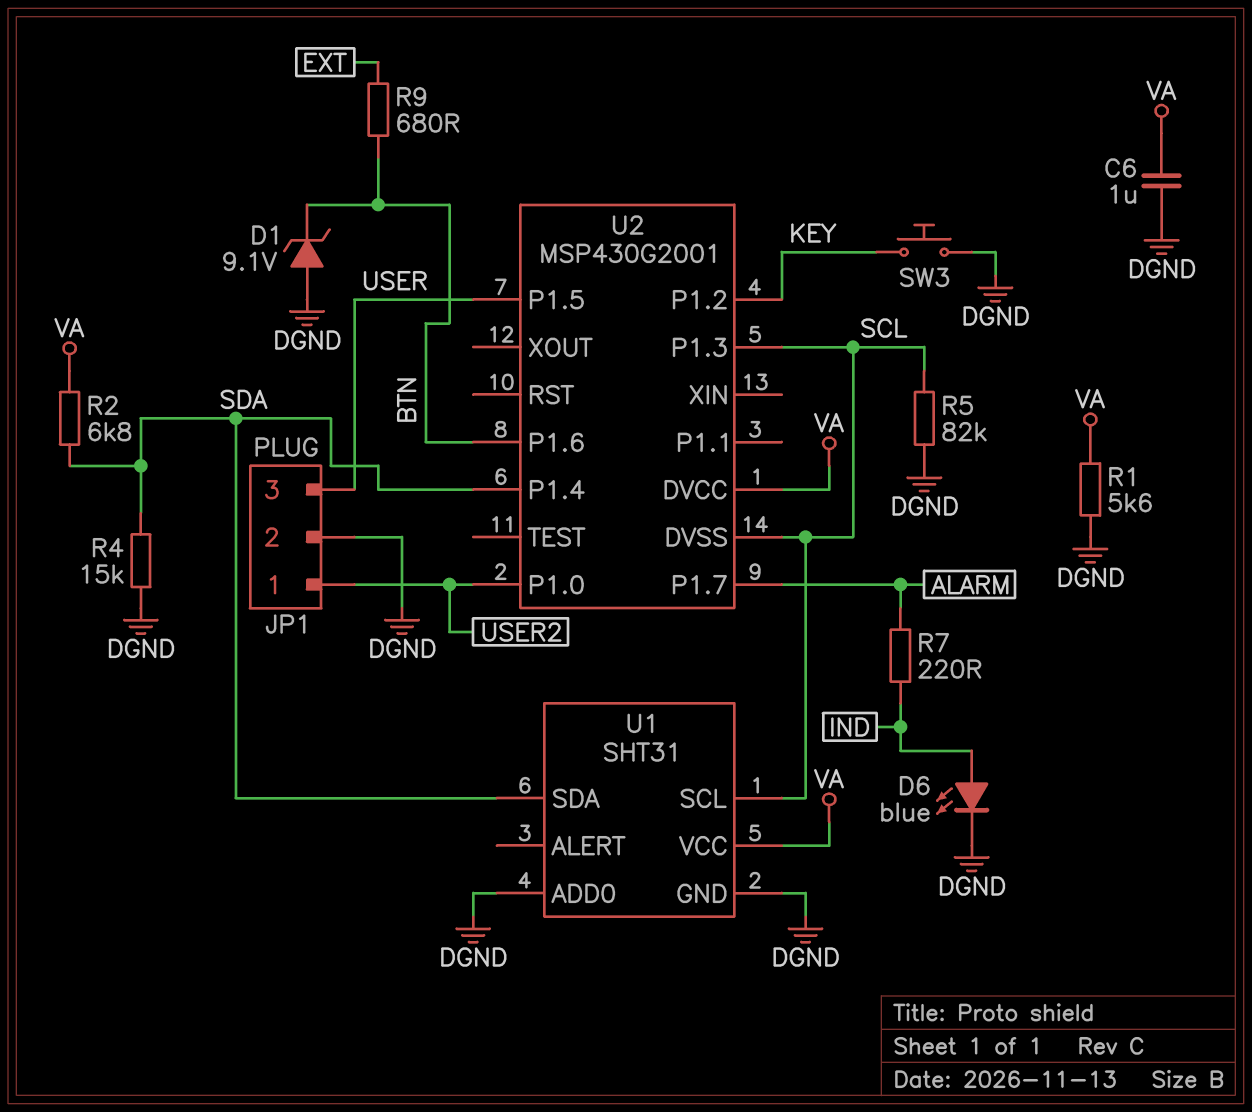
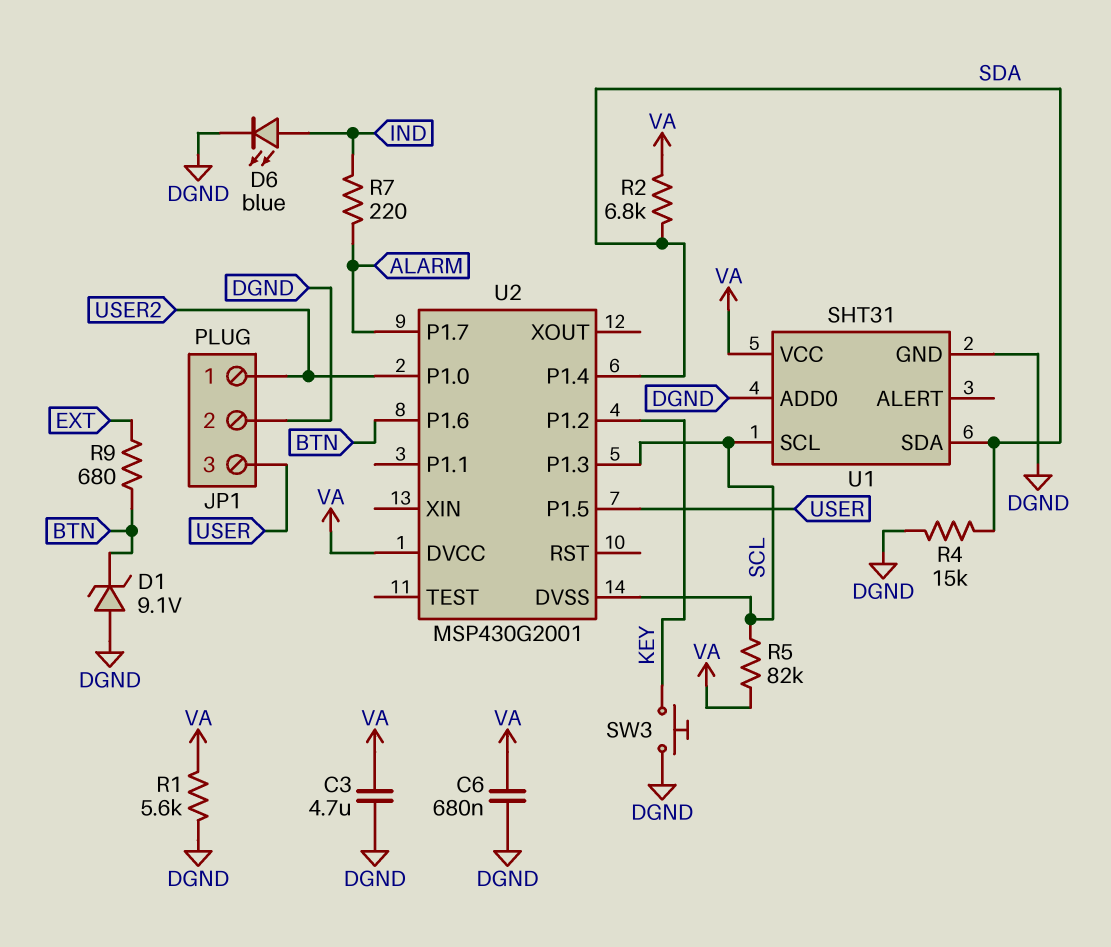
C3: none -> 4.7uF (DGND, VA)
C6: 1uF (DGND, VA) -> 680nF (DGND, VA)
R5: 82k (DGND, SCL) -> 82k (SCL, VA)

